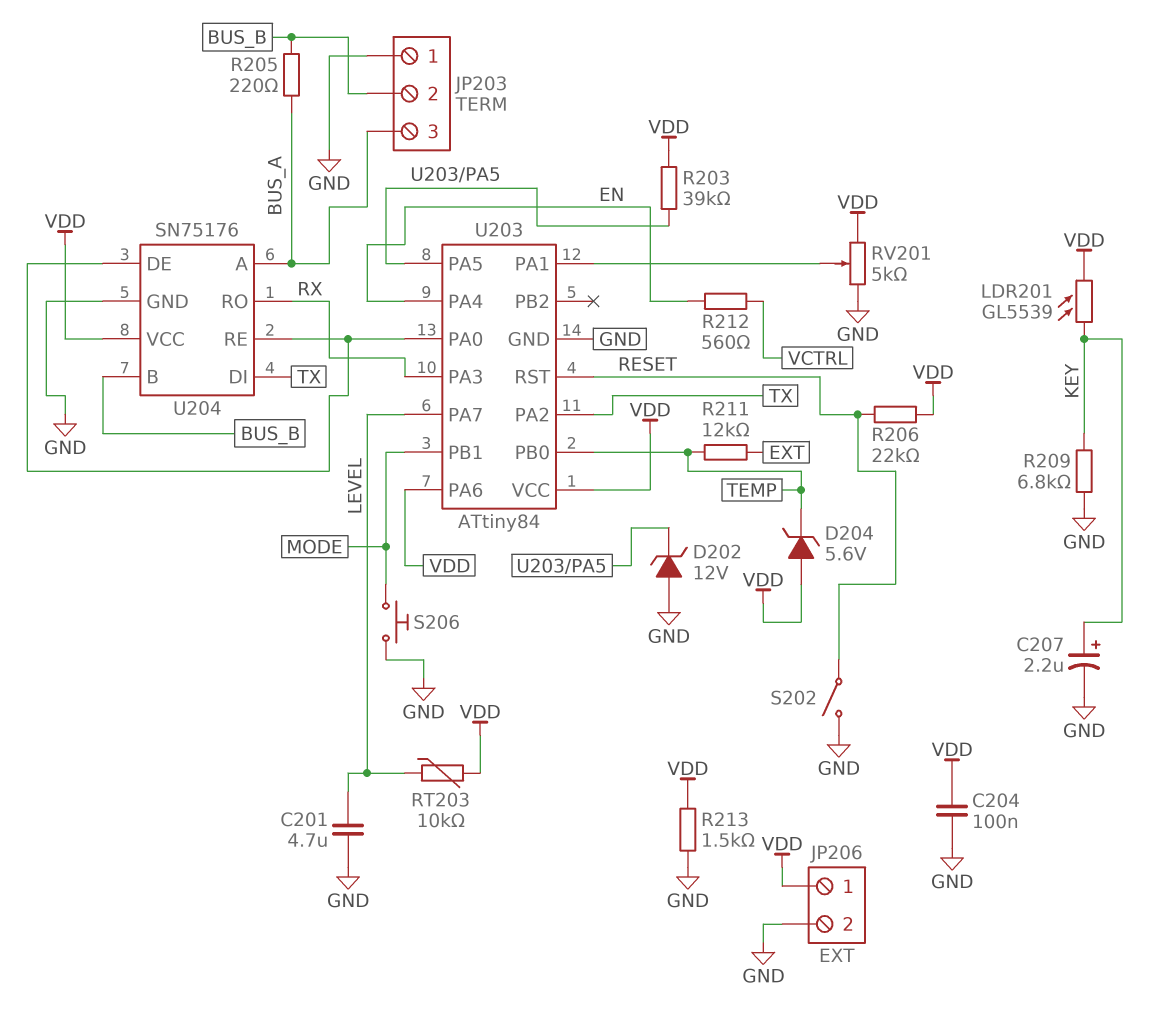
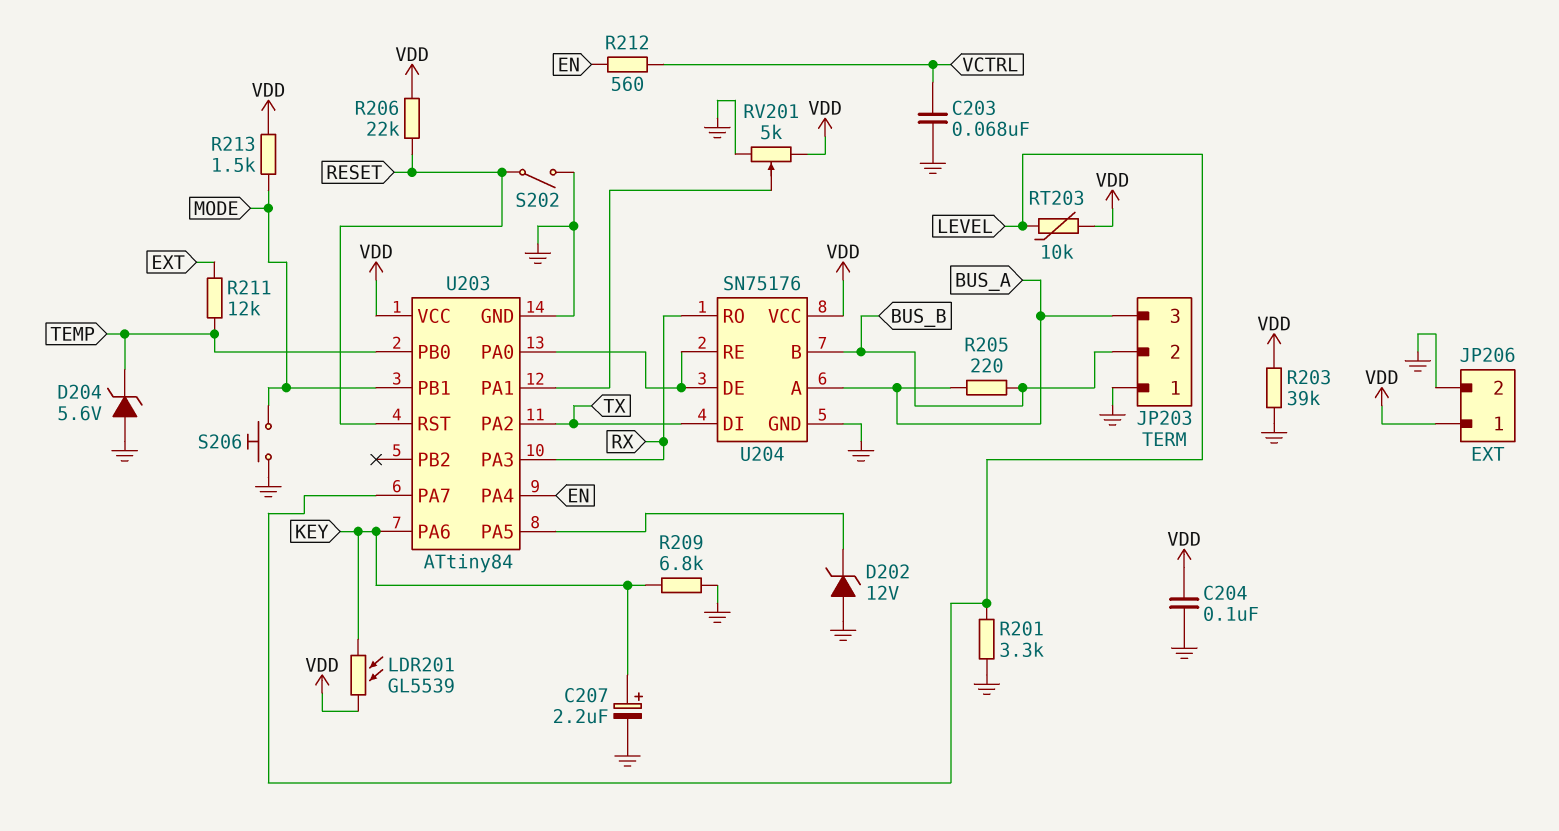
C201: 4.7uF (GND, LEVEL) -> none
C203: none -> 68nF (GND, VCTRL)
D204: zener 5.6V (A VDD, K TEMP) -> zener 5.6V (A GND, K TEMP)
R201: none -> 3.3k (GND, LEVEL)
R203: 39k (U203/PA5, VDD) -> 39k (GND, VDD)
R213: 1.5k (GND, VDD) -> 1.5k (MODE, VDD)
U203 pin PA6: VDD -> KEY

